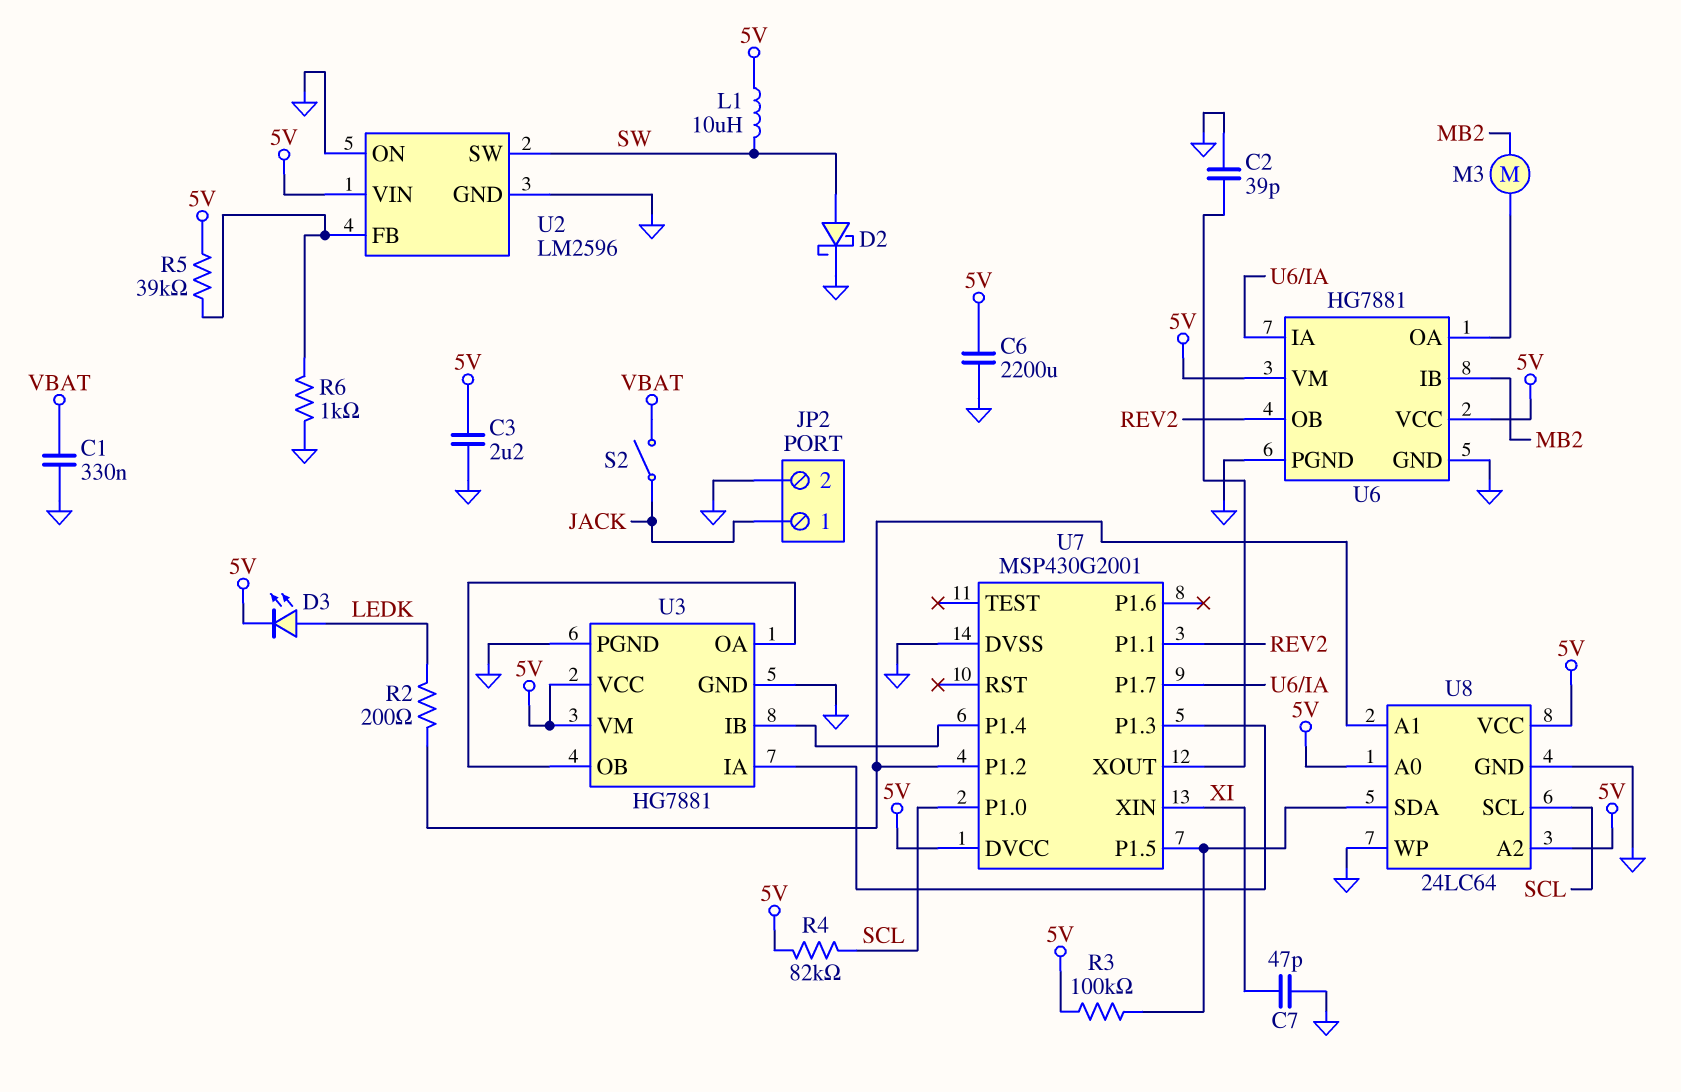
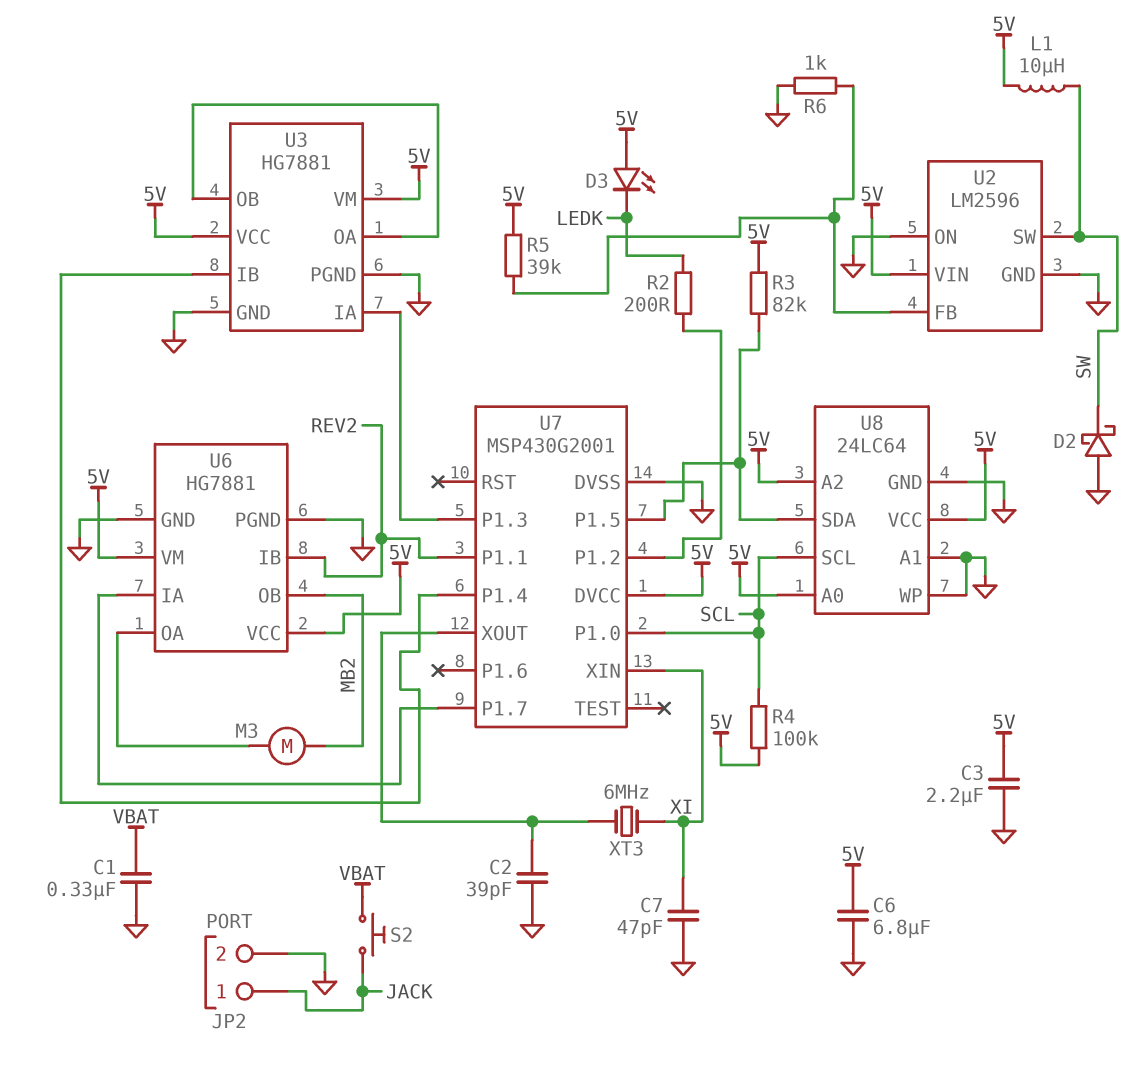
C6: 2200uF (5V, GND) -> 6.8uF (5V, GND)
D2: schottky (A SW, K GND) -> schottky (A GND, K SW)
D3: LED (A LEDK, K 5V) -> LED (A 5V, K LEDK)
R3: 100k (5V, U7/P1.5) -> 82k (5V, U7/P1.5)
R4: 82k (5V, SCL) -> 100k (5V, SCL)
S2: switch (JACK, VBAT) -> button (JACK, VBAT)
U6 pin IB: MB2 -> REV2
U6 pin OB: REV2 -> MB2
U8 pin A1: U7/P1.2 -> GND
XT3: none -> 6MHz (U7/XOUT, XI)

